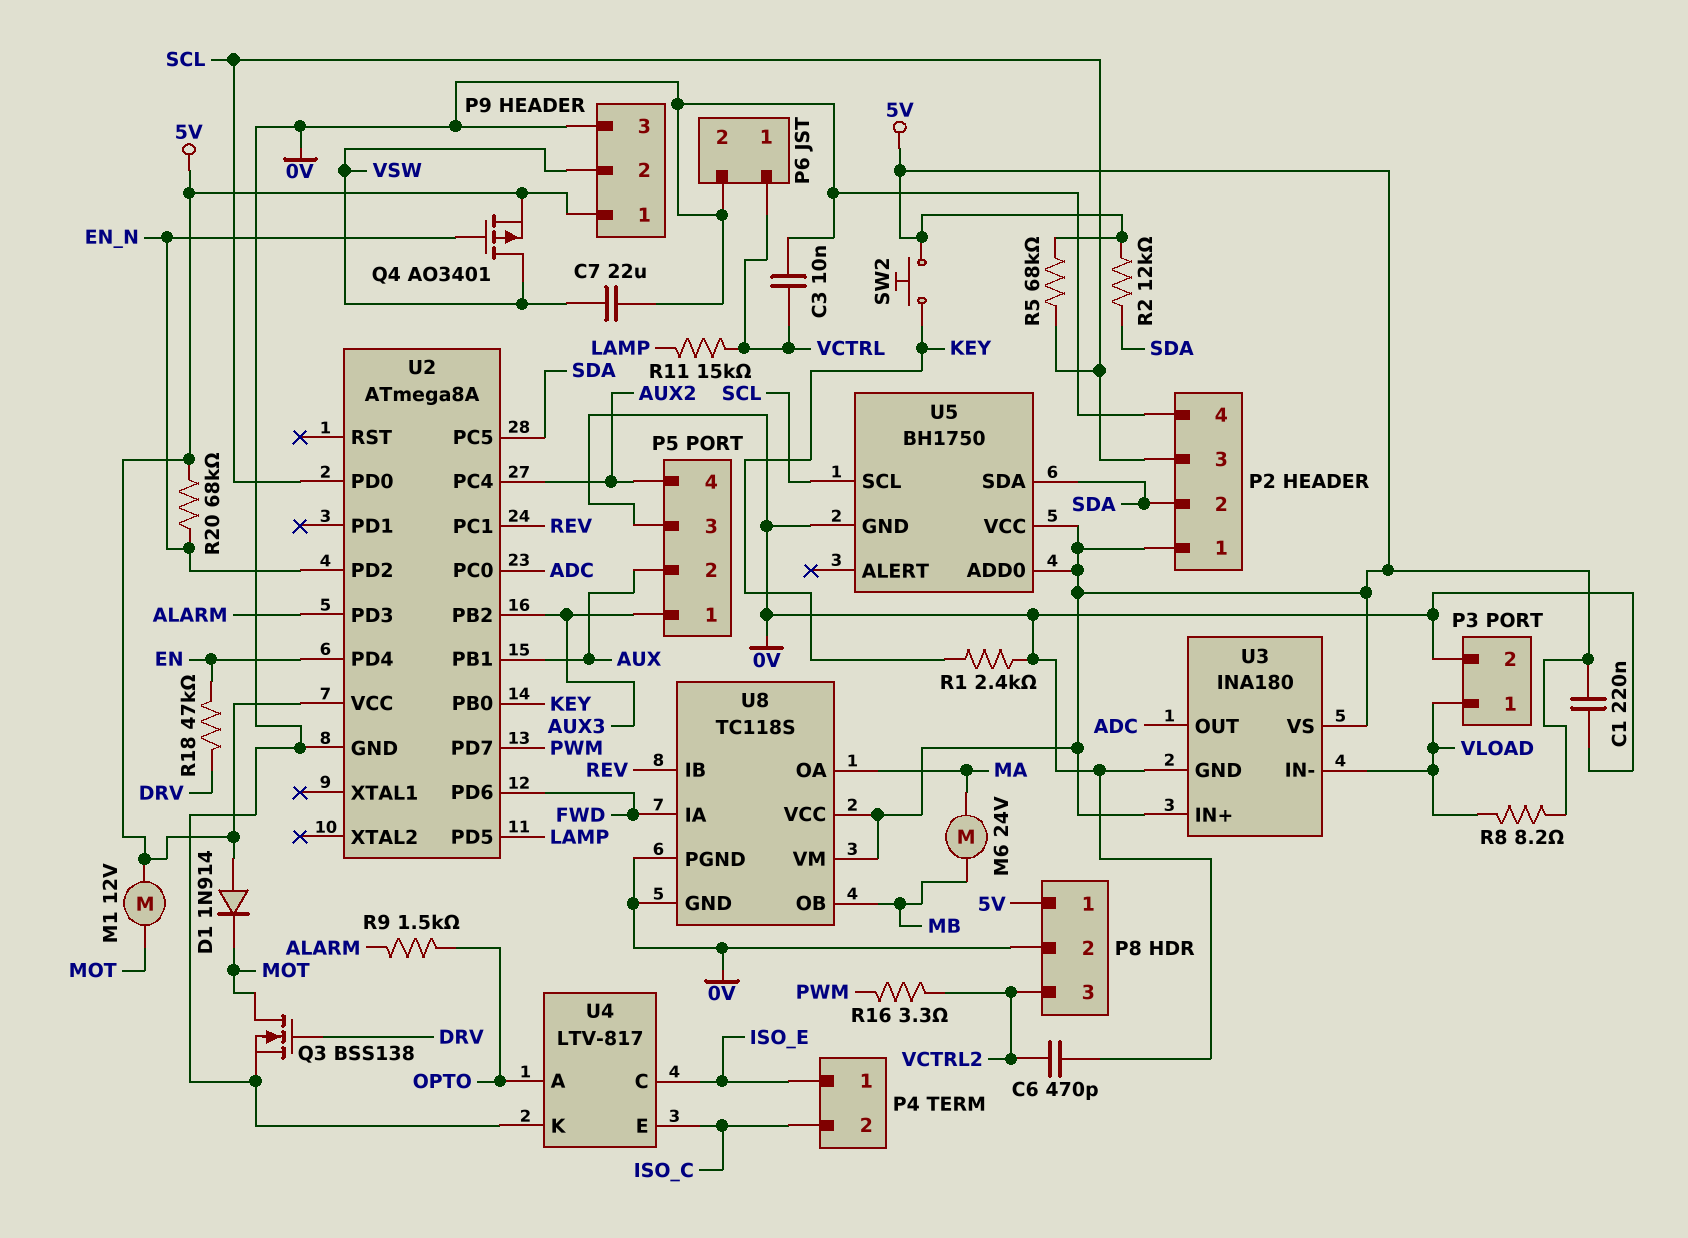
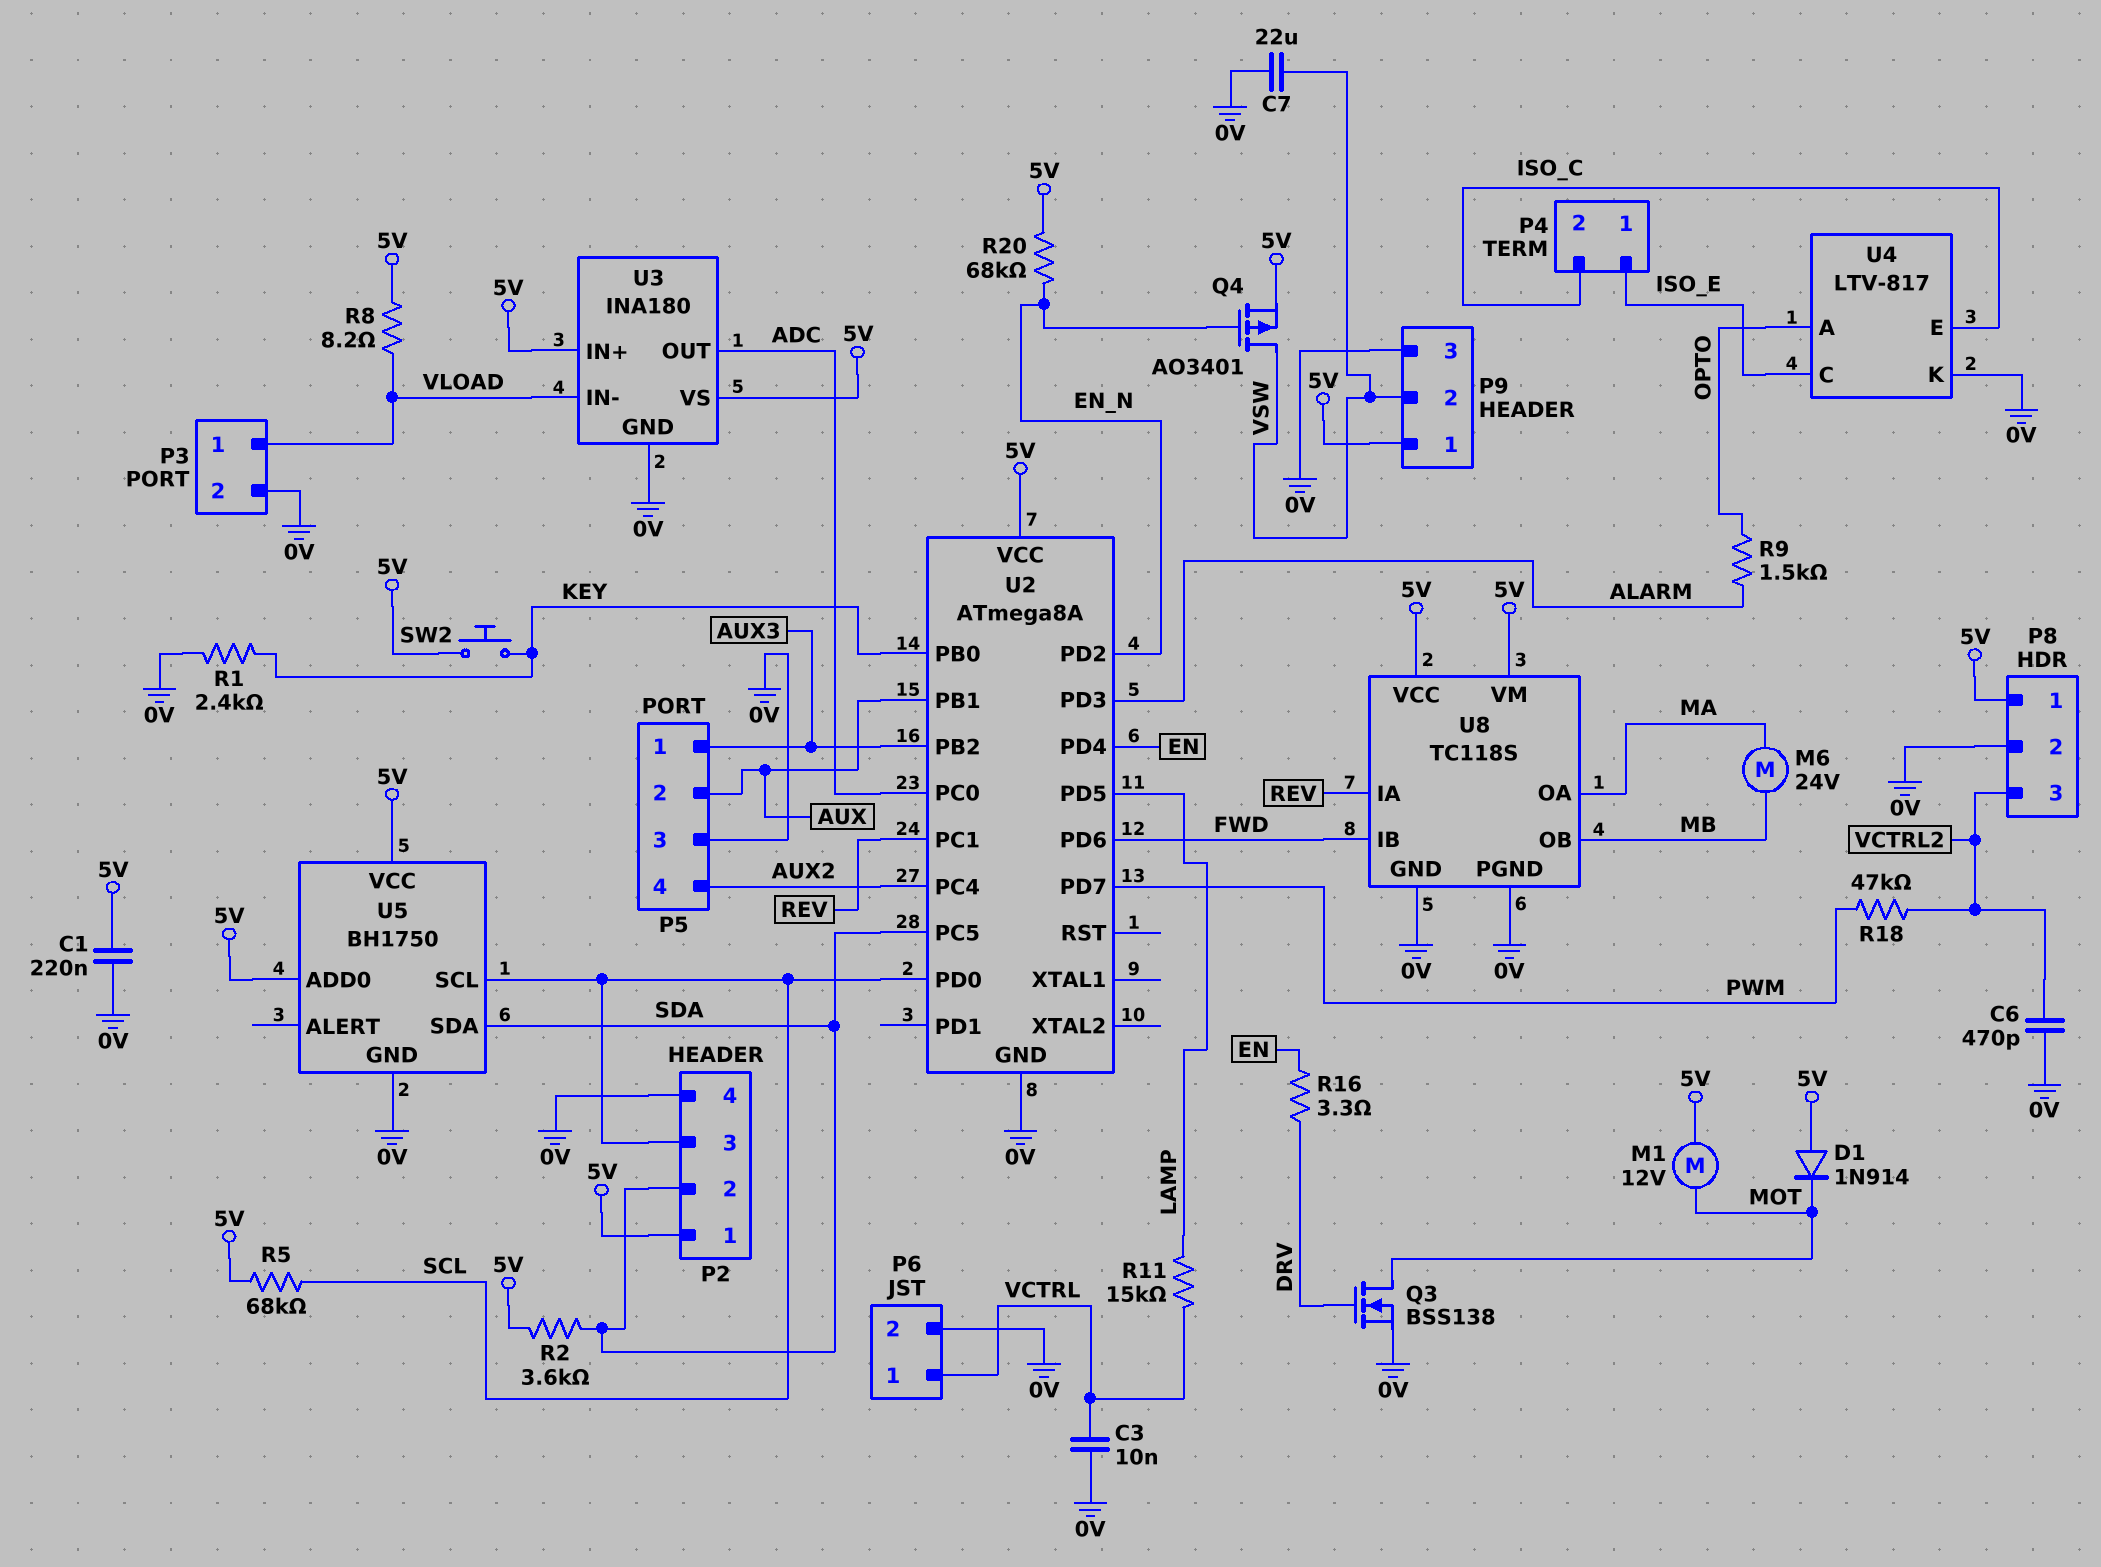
R2: 12k (5V, SDA) -> 3.6k (5V, SDA)
R16: 3.3 (PWM, VCTRL2) -> 3.3 (DRV, EN)
R18: 47k (DRV, EN) -> 47k (PWM, VCTRL2)
U8 pin IA: FWD -> REV
U8 pin IB: REV -> FWD

